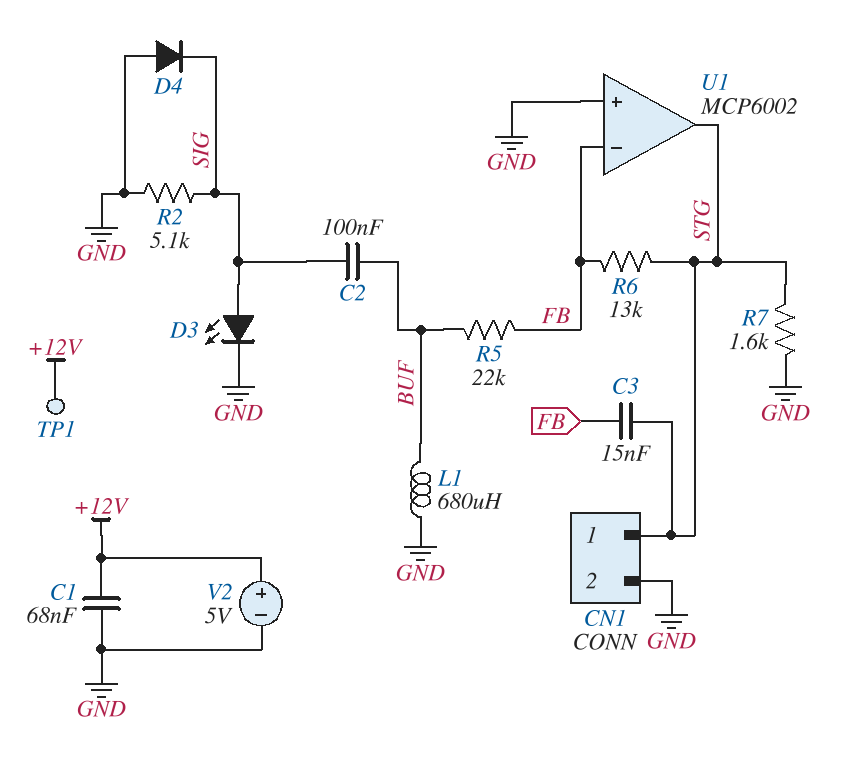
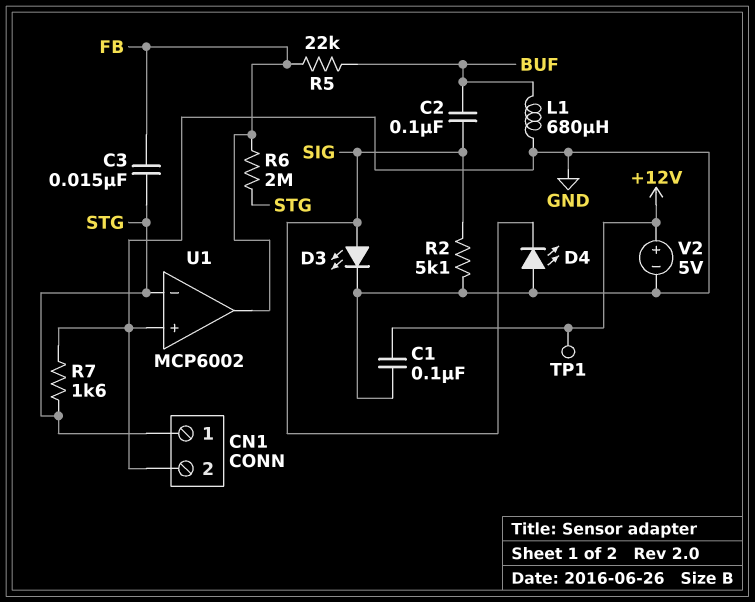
C1: 68nF (+12V, GND) -> 100nF (+12V, GND)
D4: diode (A GND, K SIG) -> LED (A GND, K SIG)
R6: 13k (FB, STG) -> 2M (FB, STG)
U1 pin in-: FB -> STG
U1 pin out: STG -> FB

